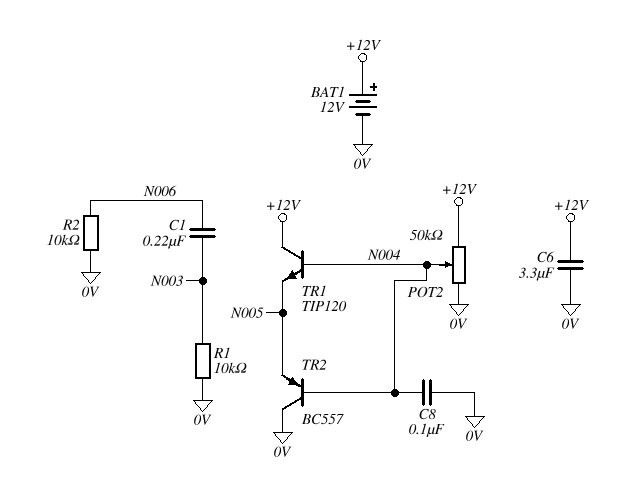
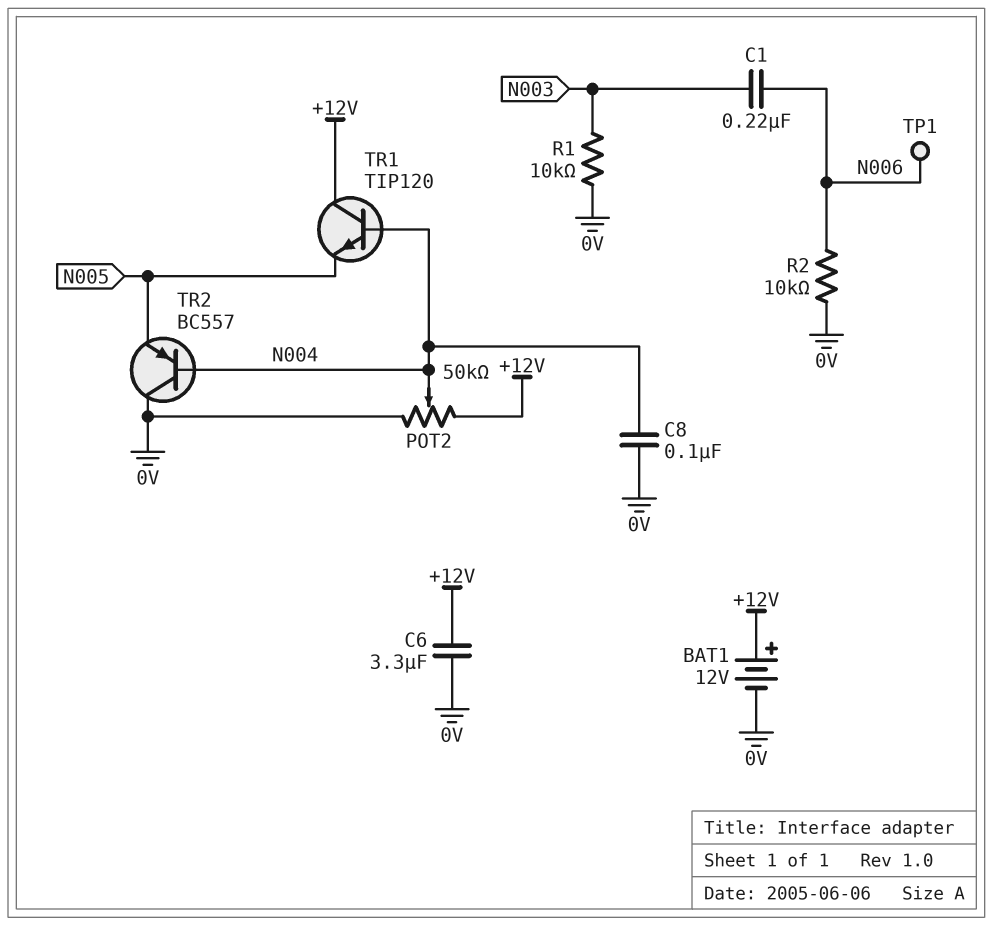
TP1: none -> test point (N006)

